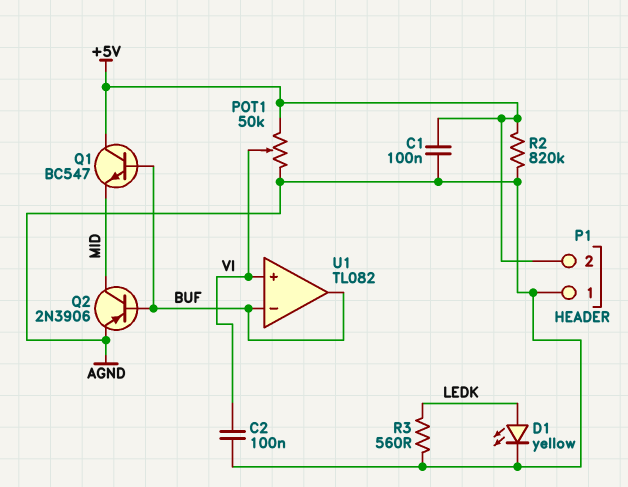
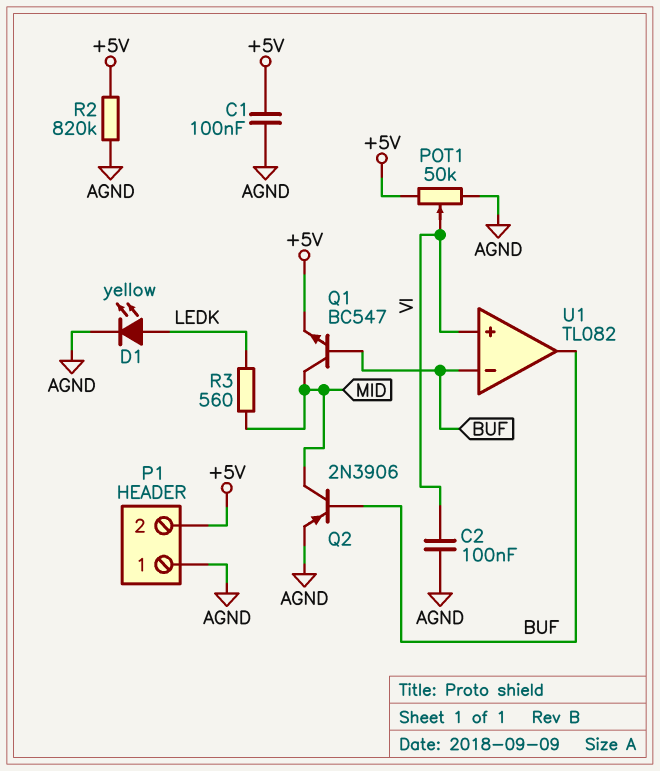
Q1: NPN BC547 (B BUF, C +5V, E MID) -> NPN BC547 (B BUF, C MID, E +5V)
R3: 560 (AGND, LEDK) -> 560 (LEDK, MID)

